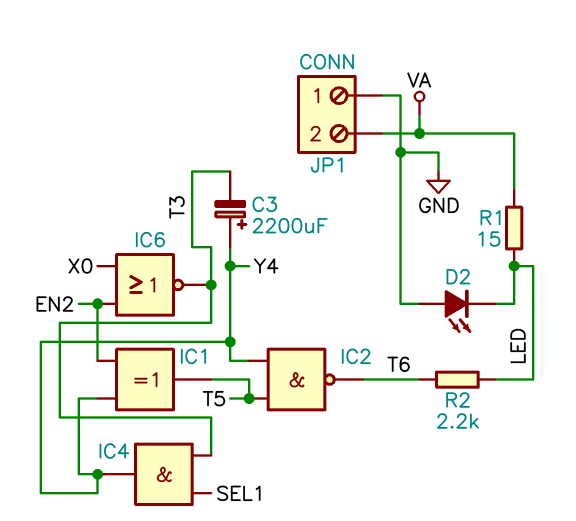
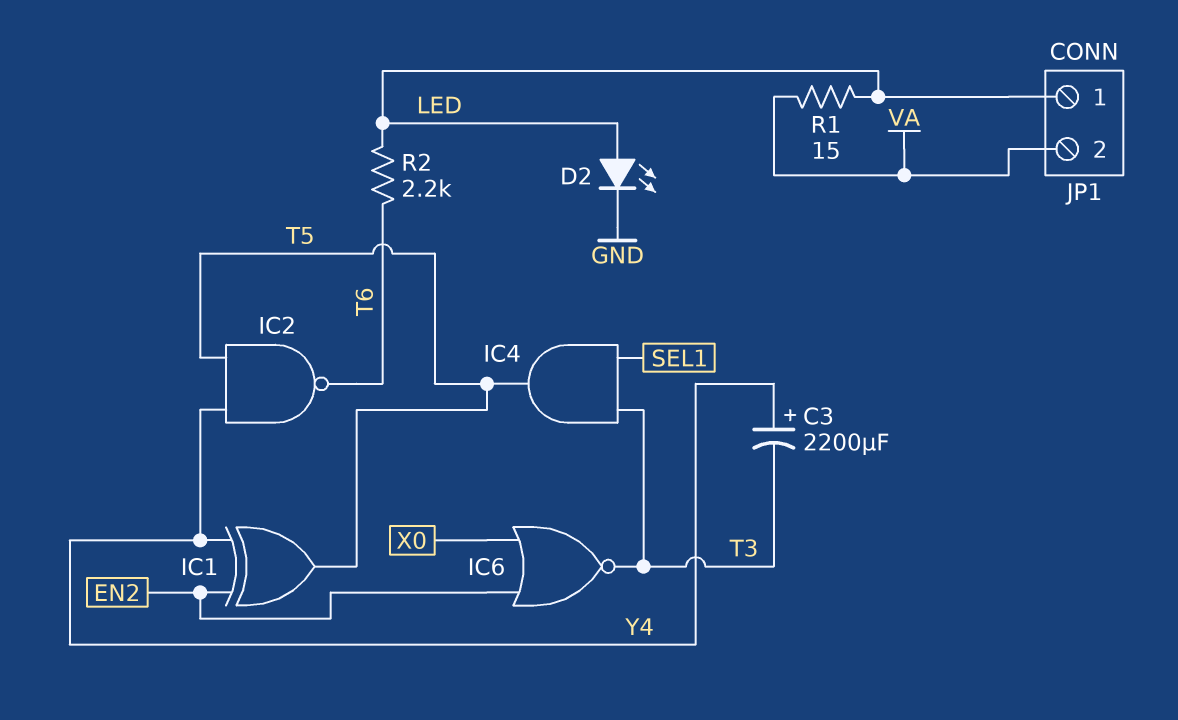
D2: LED (A GND, K LED) -> LED (A LED, K GND)
IC4: AND (in SEL1, in T3, out Y4) -> AND (in SEL1, in T3, out T5)
JP1 pin 1: GND -> LED

